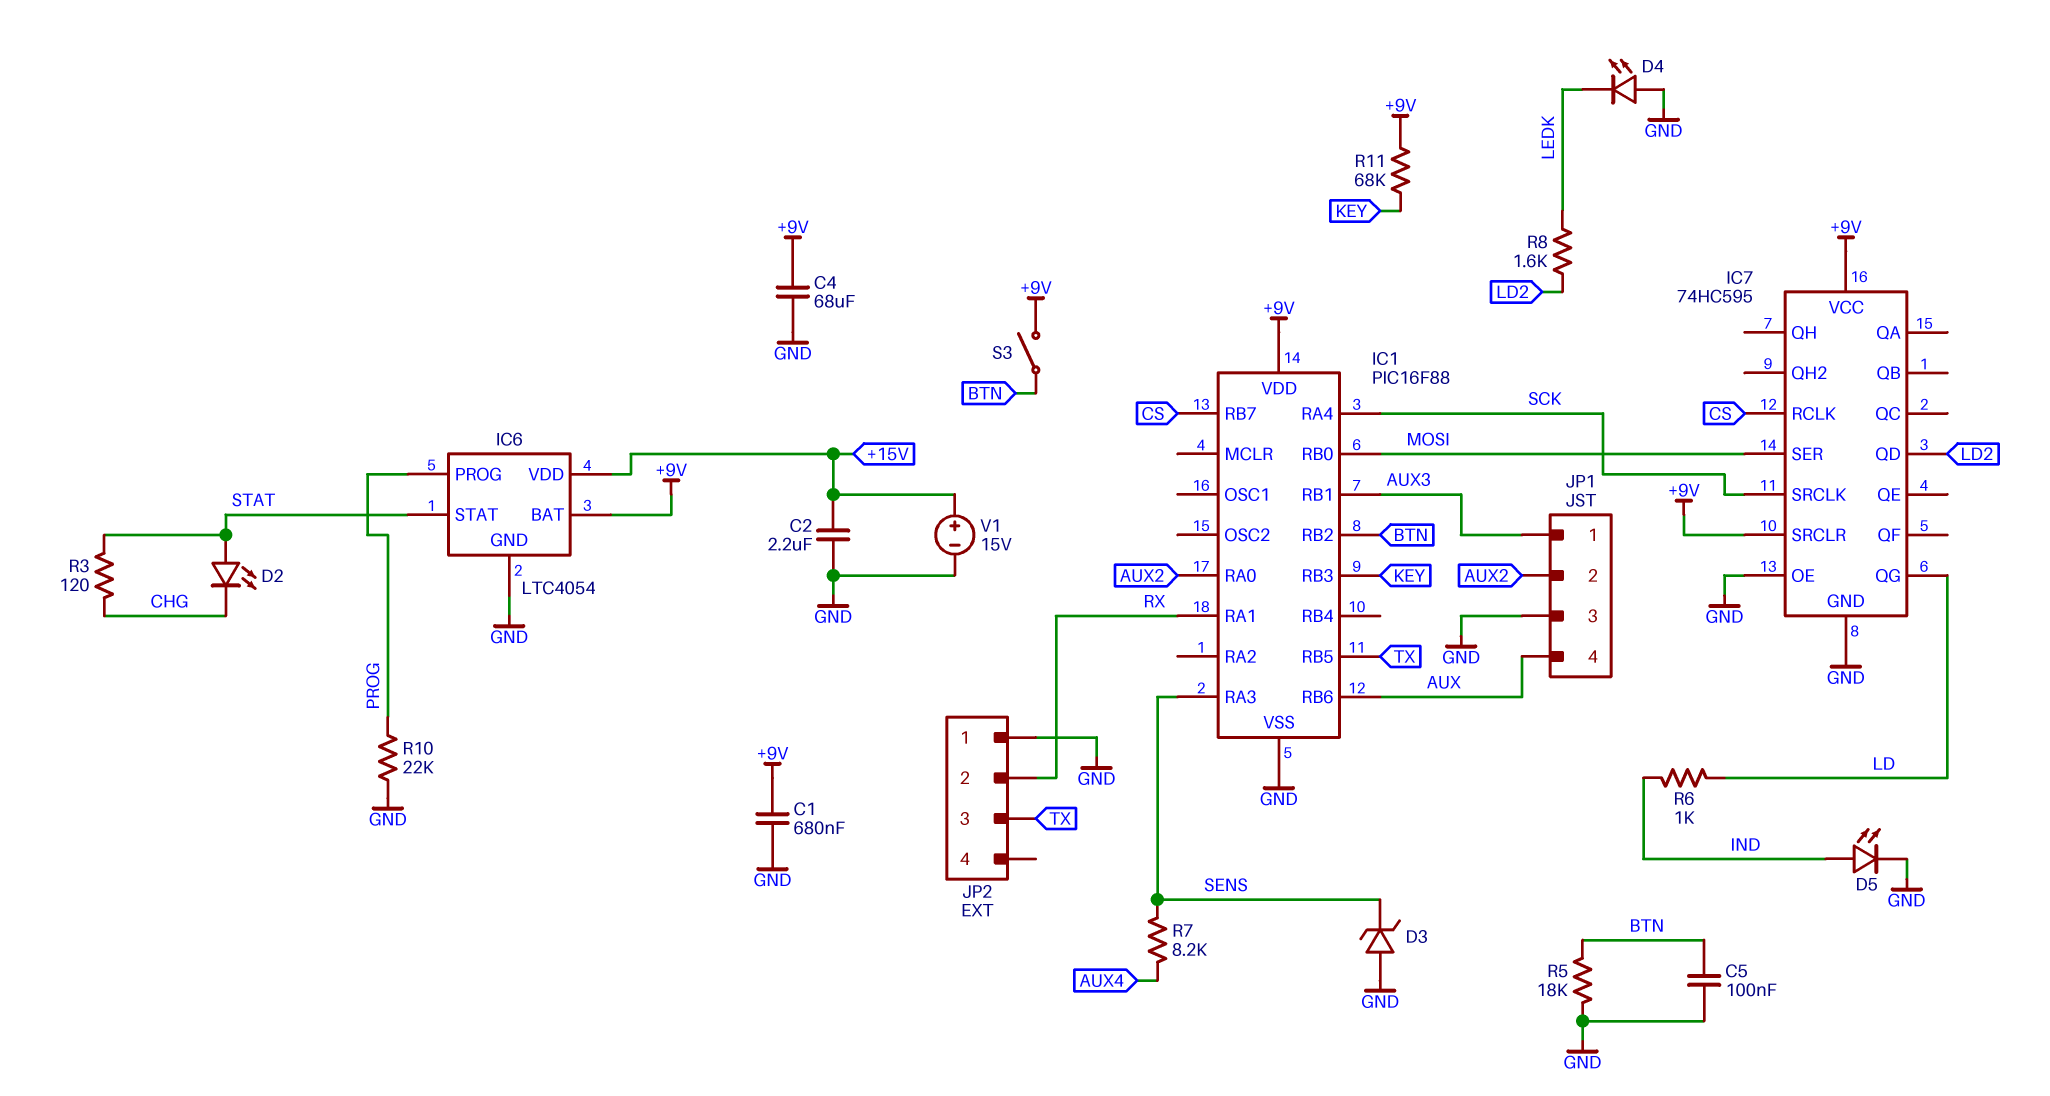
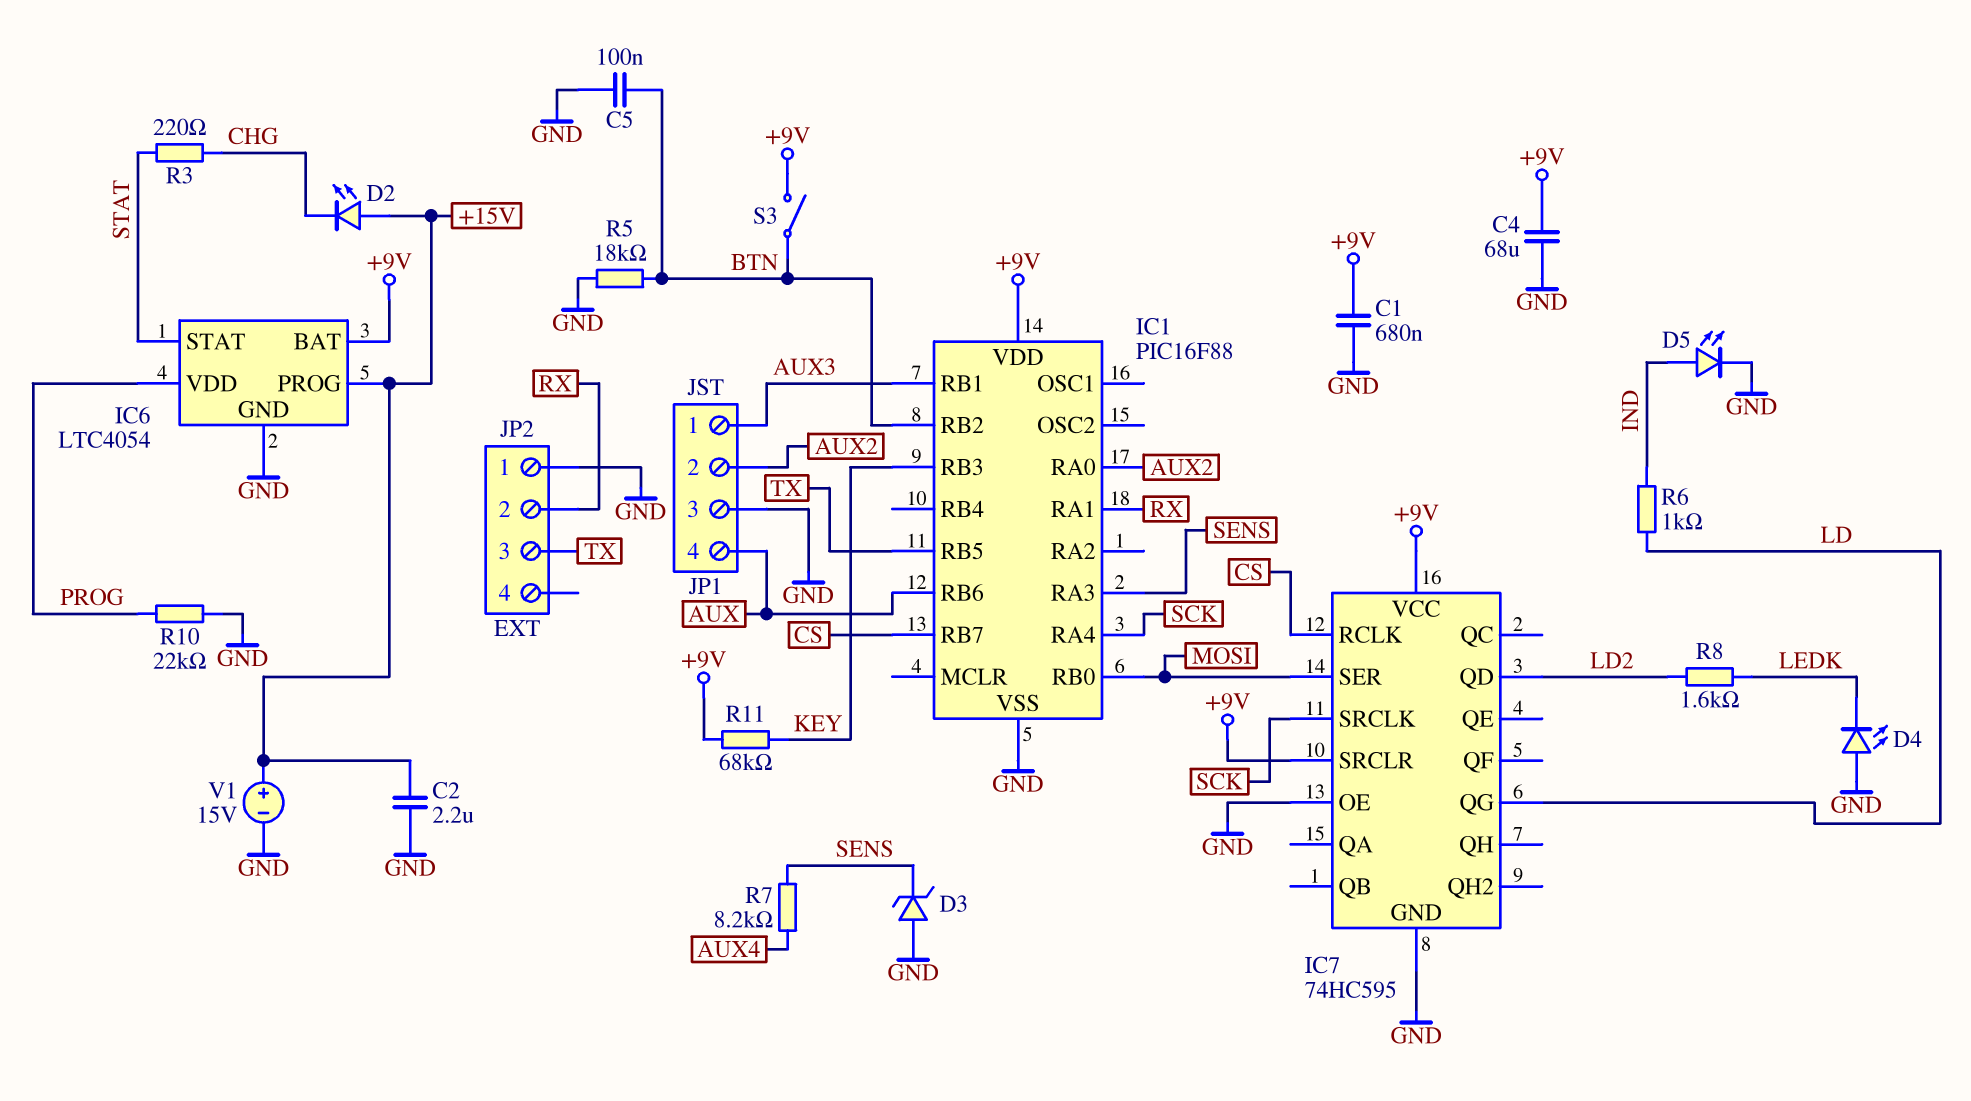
D2: LED (A STAT, K CHG) -> LED (A +15V, K CHG)
IC6 pin PROG: PROG -> +15V
IC6 pin VDD: +15V -> PROG
R3: 120 (CHG, STAT) -> 220 (CHG, STAT)

